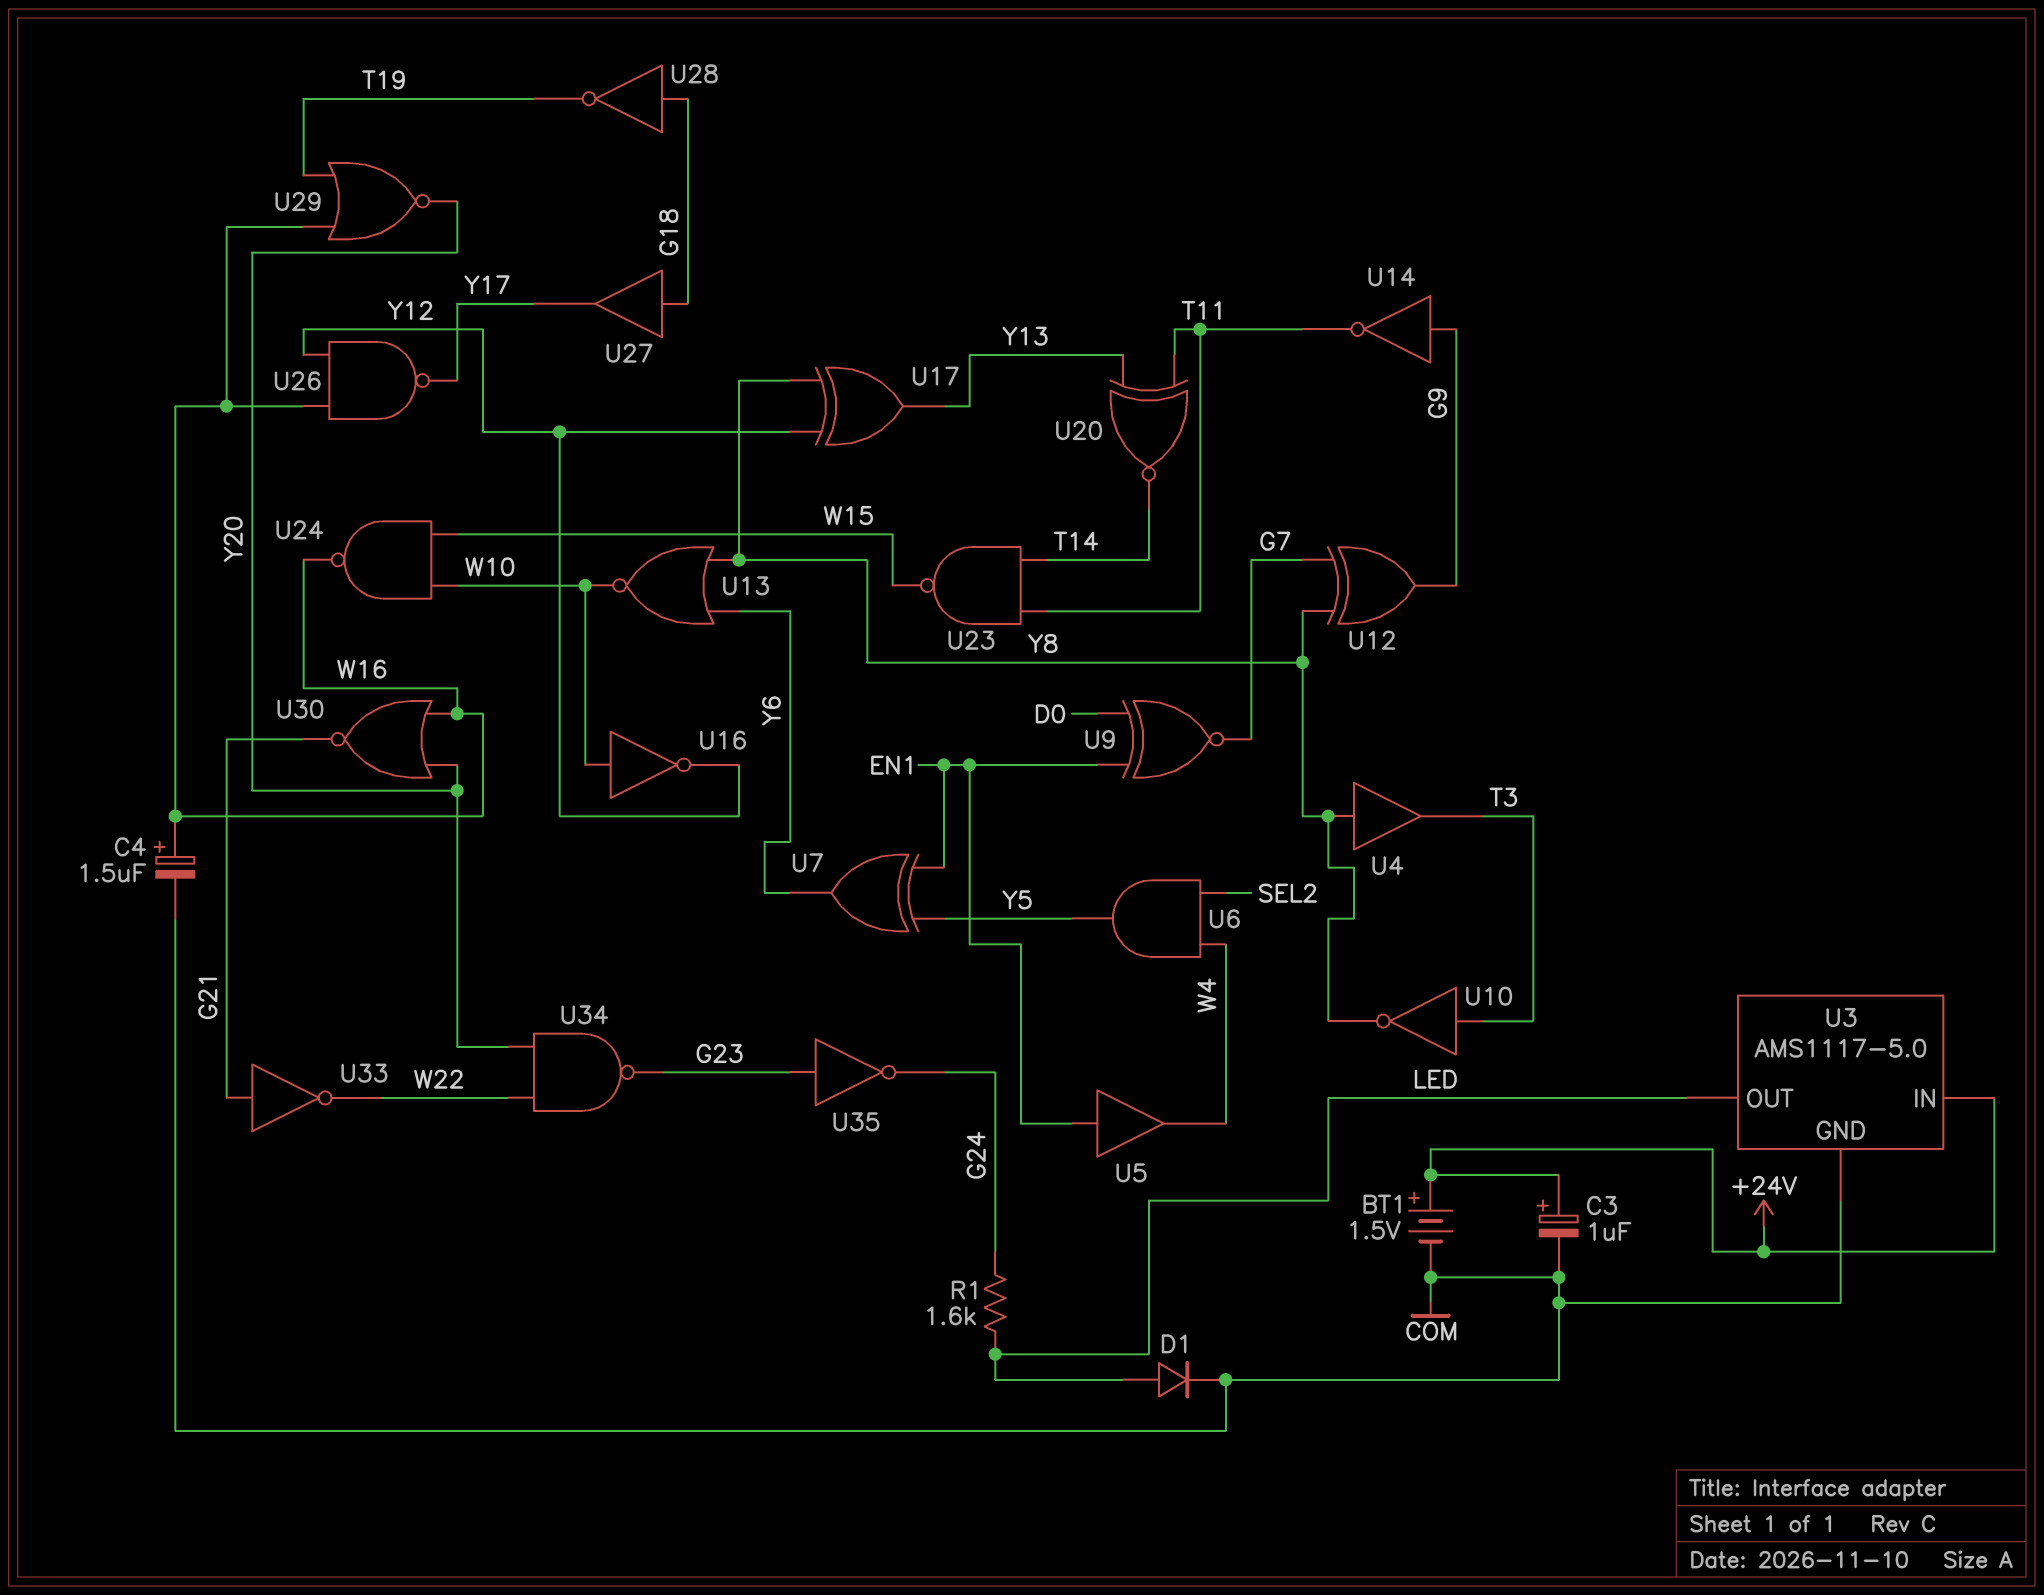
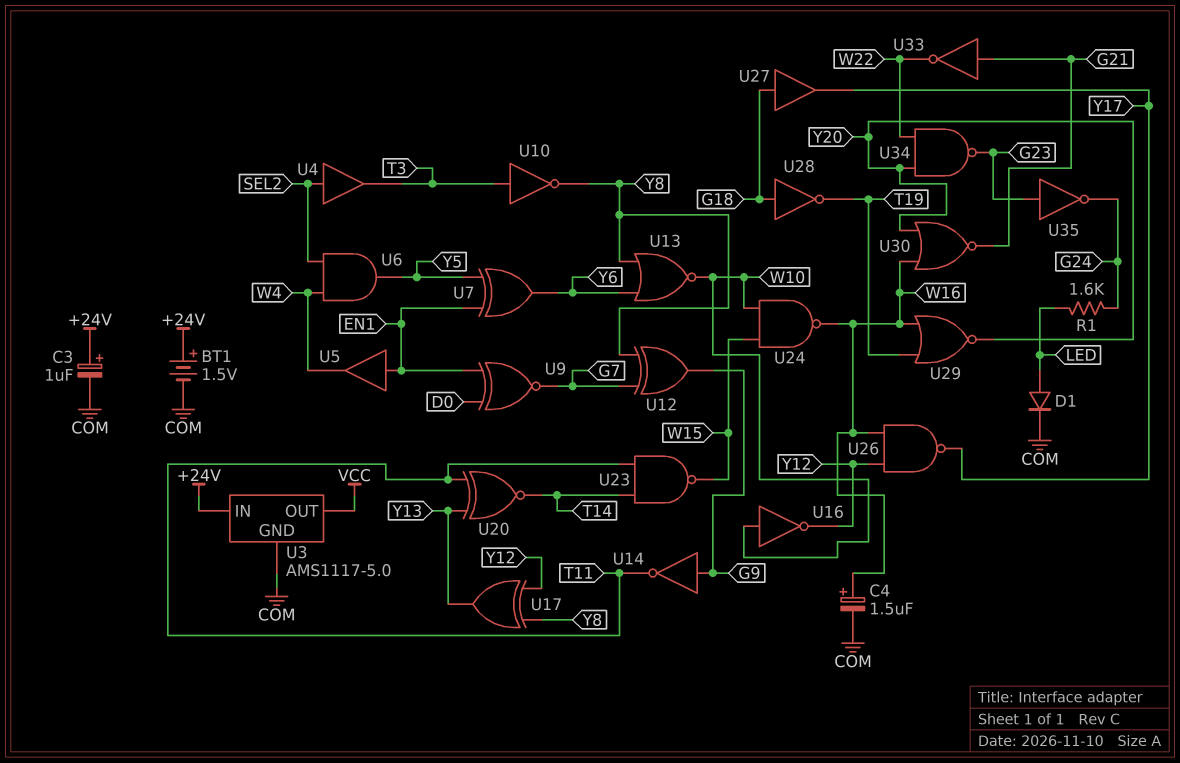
U3 pin OUT: LED -> VCC
U4: buffer (in Y8, out T3) -> buffer (in SEL2, out T3)

